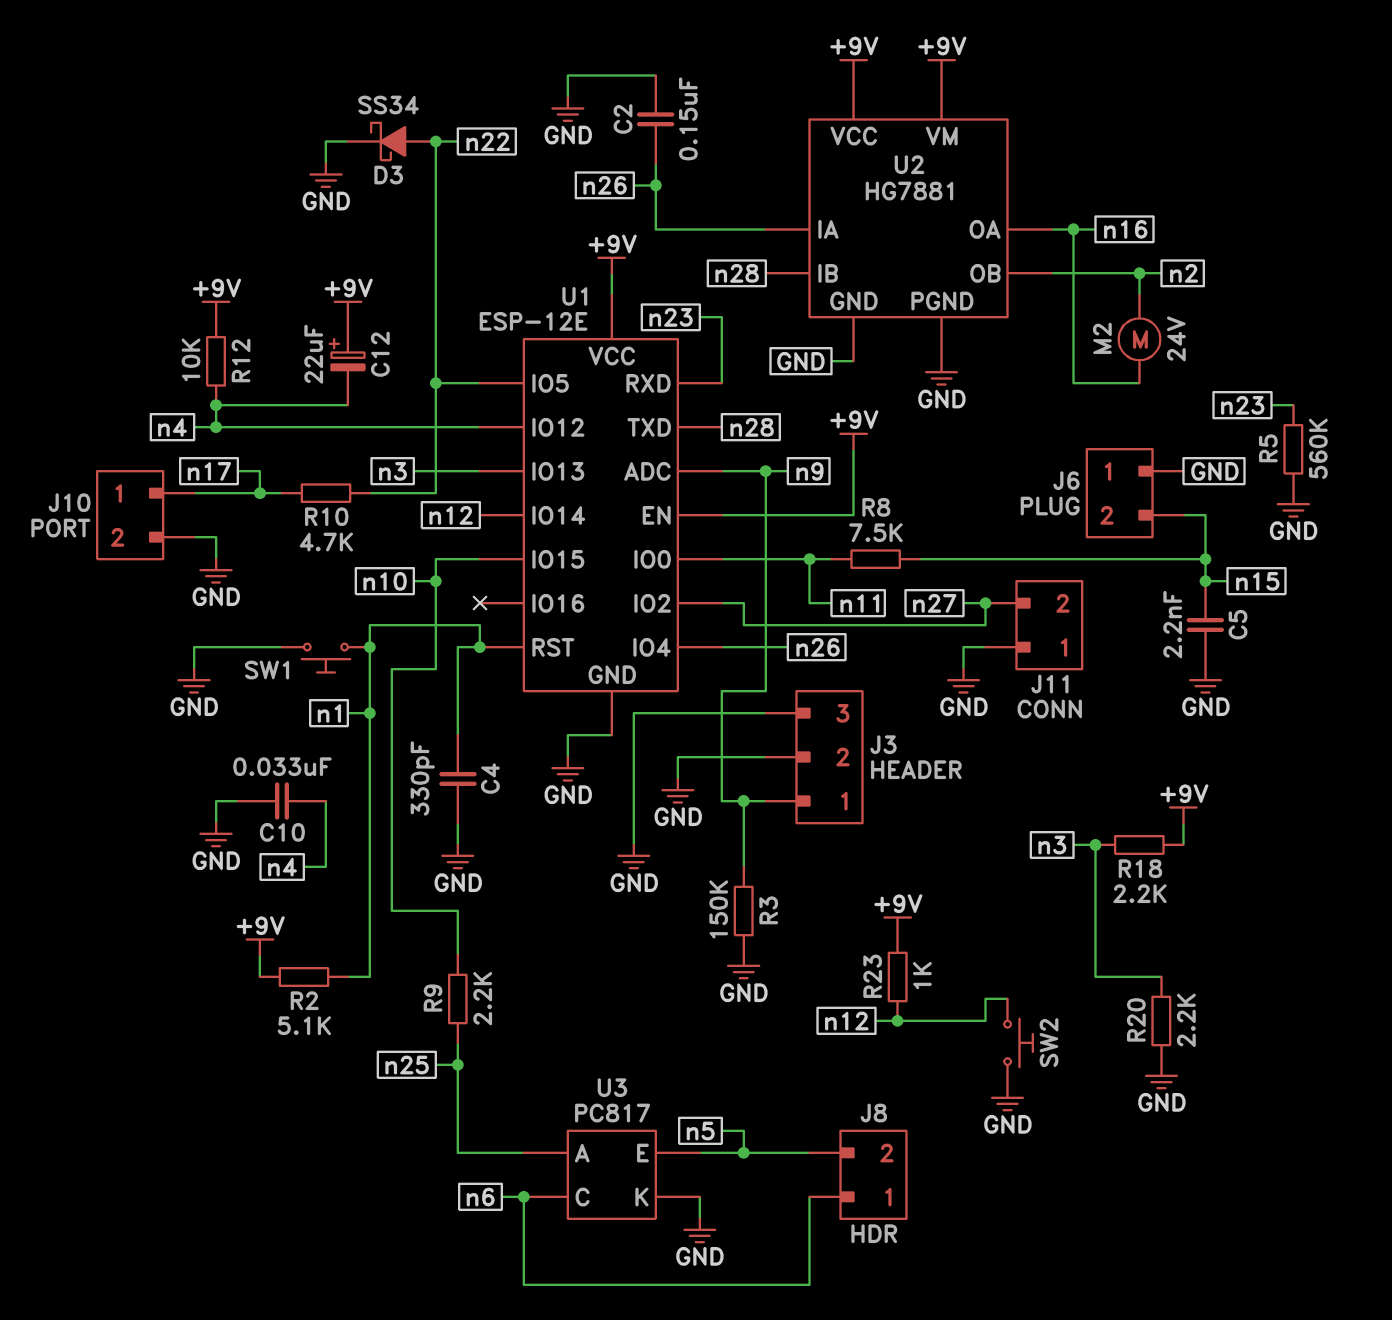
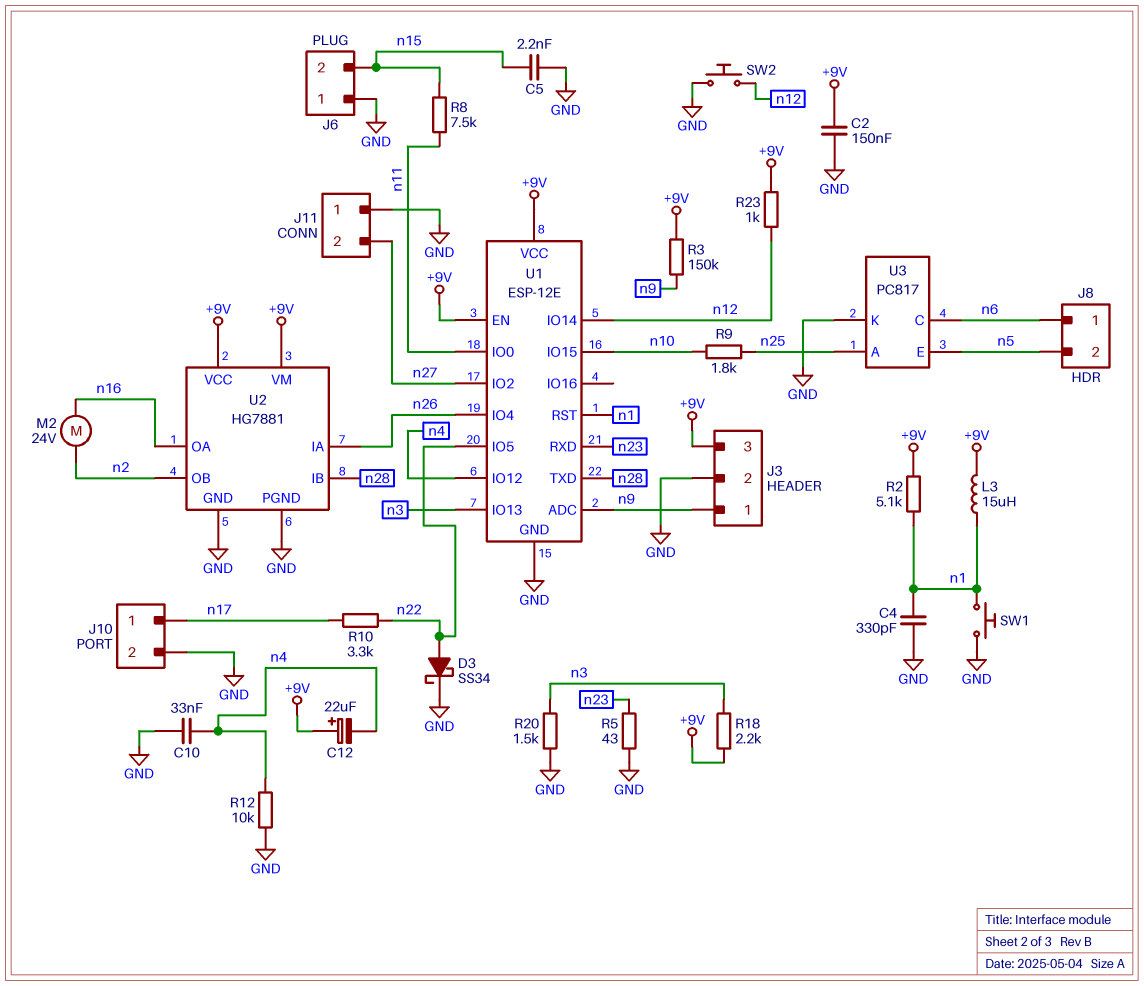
C2: 150nF (GND, n26) -> 150nF (+9V, GND)
J3 pin 3: GND -> +9V
L3: none -> 15uH (+9V, n1)
R3: 150k (GND, n9) -> 150k (+9V, n9)
R5: 560k (GND, n23) -> 43 (GND, n23)
R9: 2.2k (n10, n25) -> 1.8k (n10, n25)
R10: 4.7k (n17, n22) -> 3.3k (n17, n22)
R12: 10k (+9V, n4) -> 10k (GND, n4)
R20: 2.2k (GND, n3) -> 1.5k (GND, n3)

